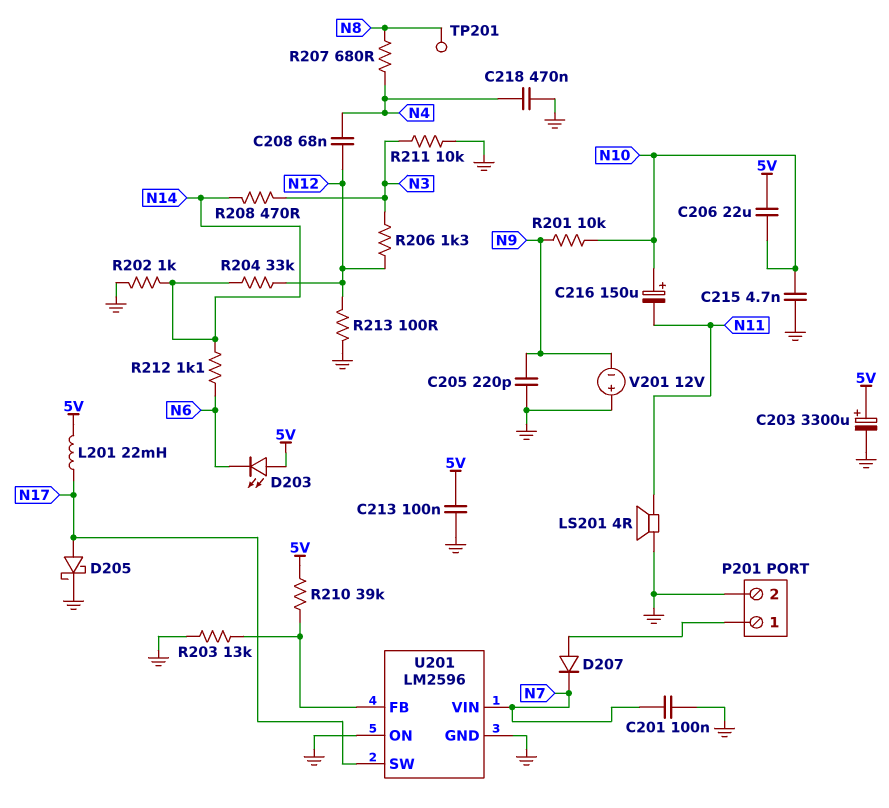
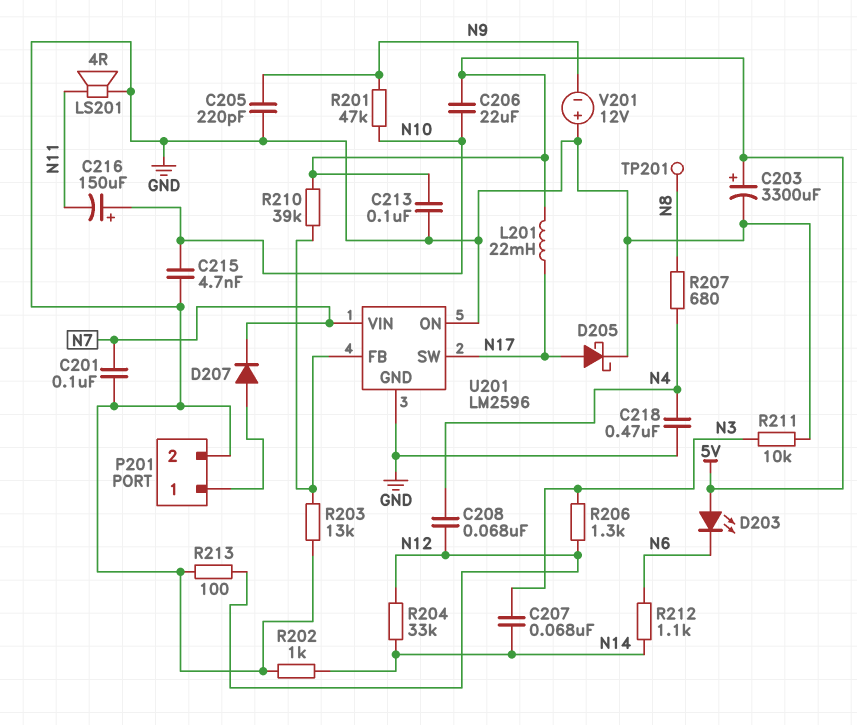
C207: none -> 68nF (N3, N14)
R201: 10k (N9, N10) -> 47k (N9, N10)
R208: 470 (N3, N14) -> none

